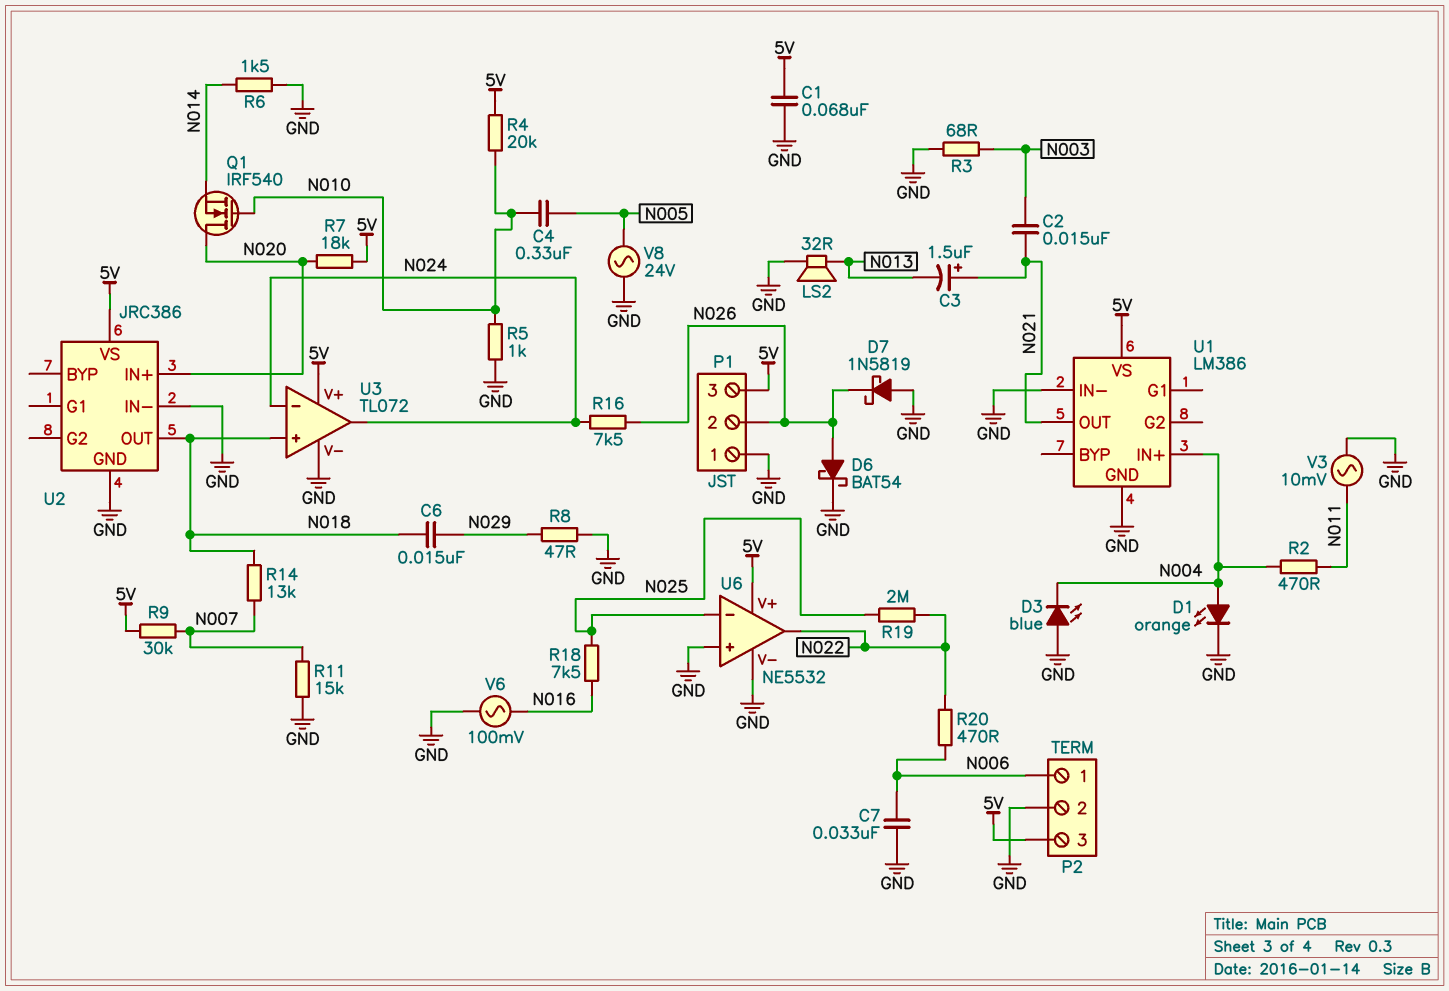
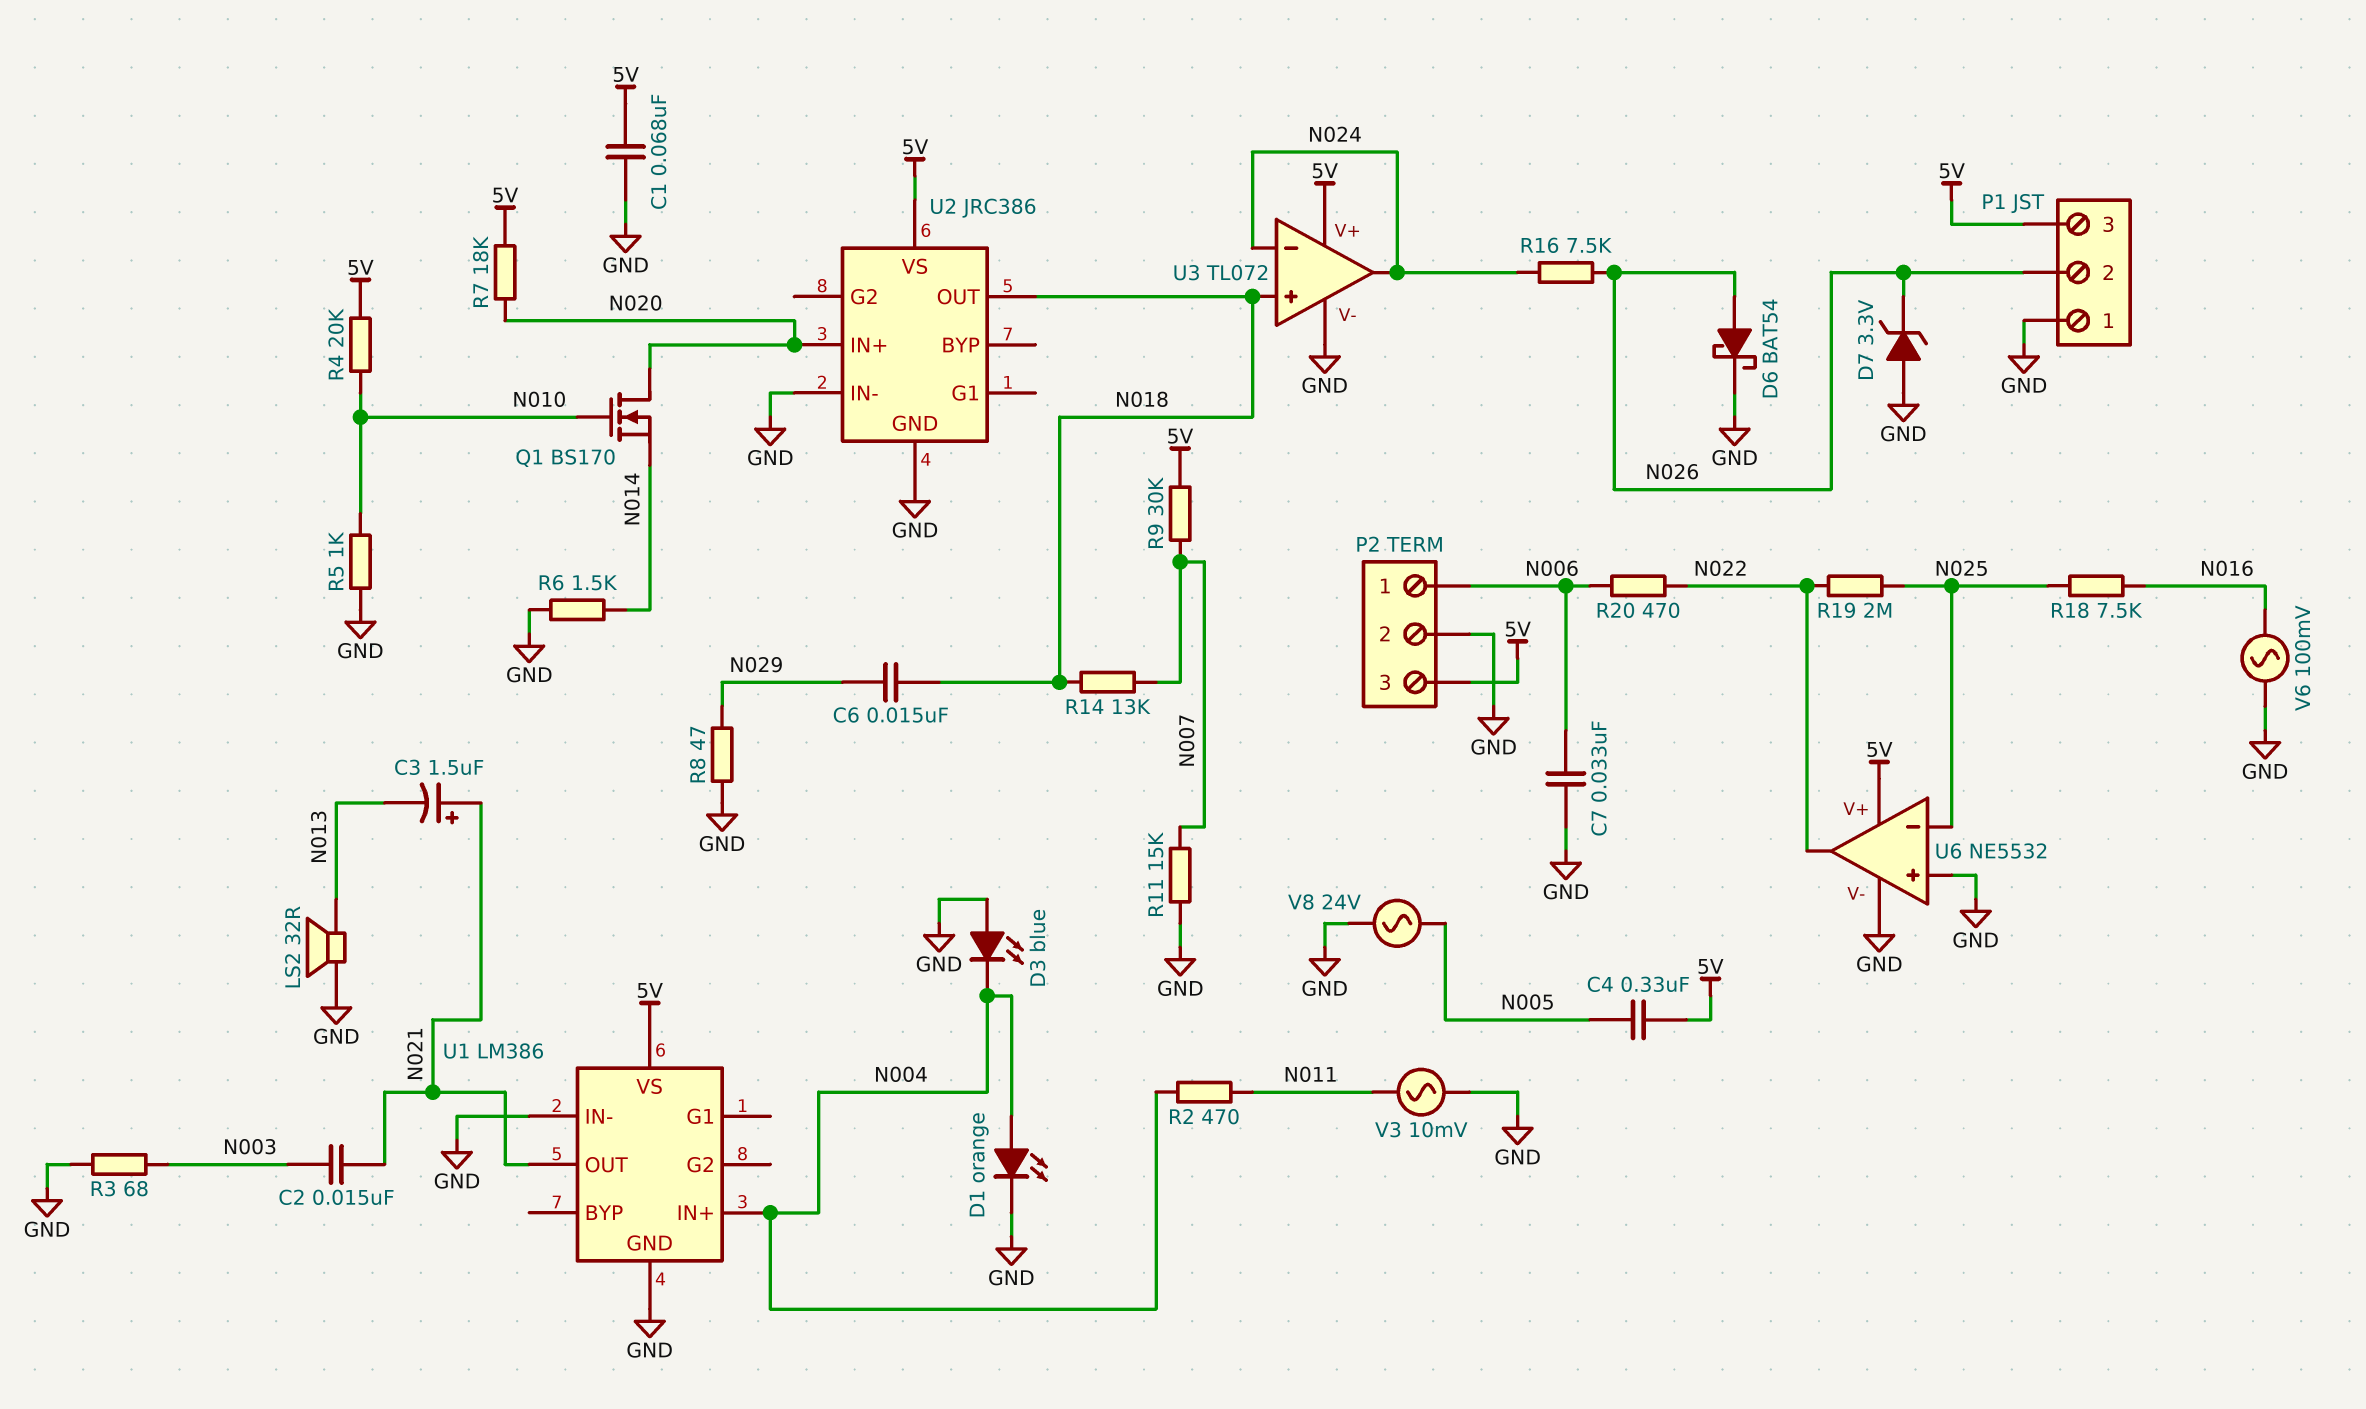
C4: 330nF (N005, N010) -> 330nF (5V, N005)
D7: schottky 1N5819 (A GND, K N026) -> zener 3.3V (A GND, K N026)
Q1: NMOS IRF540 (G N010, D N020, S N014) -> NMOS BS170 (G N010, D N020, S N014)

